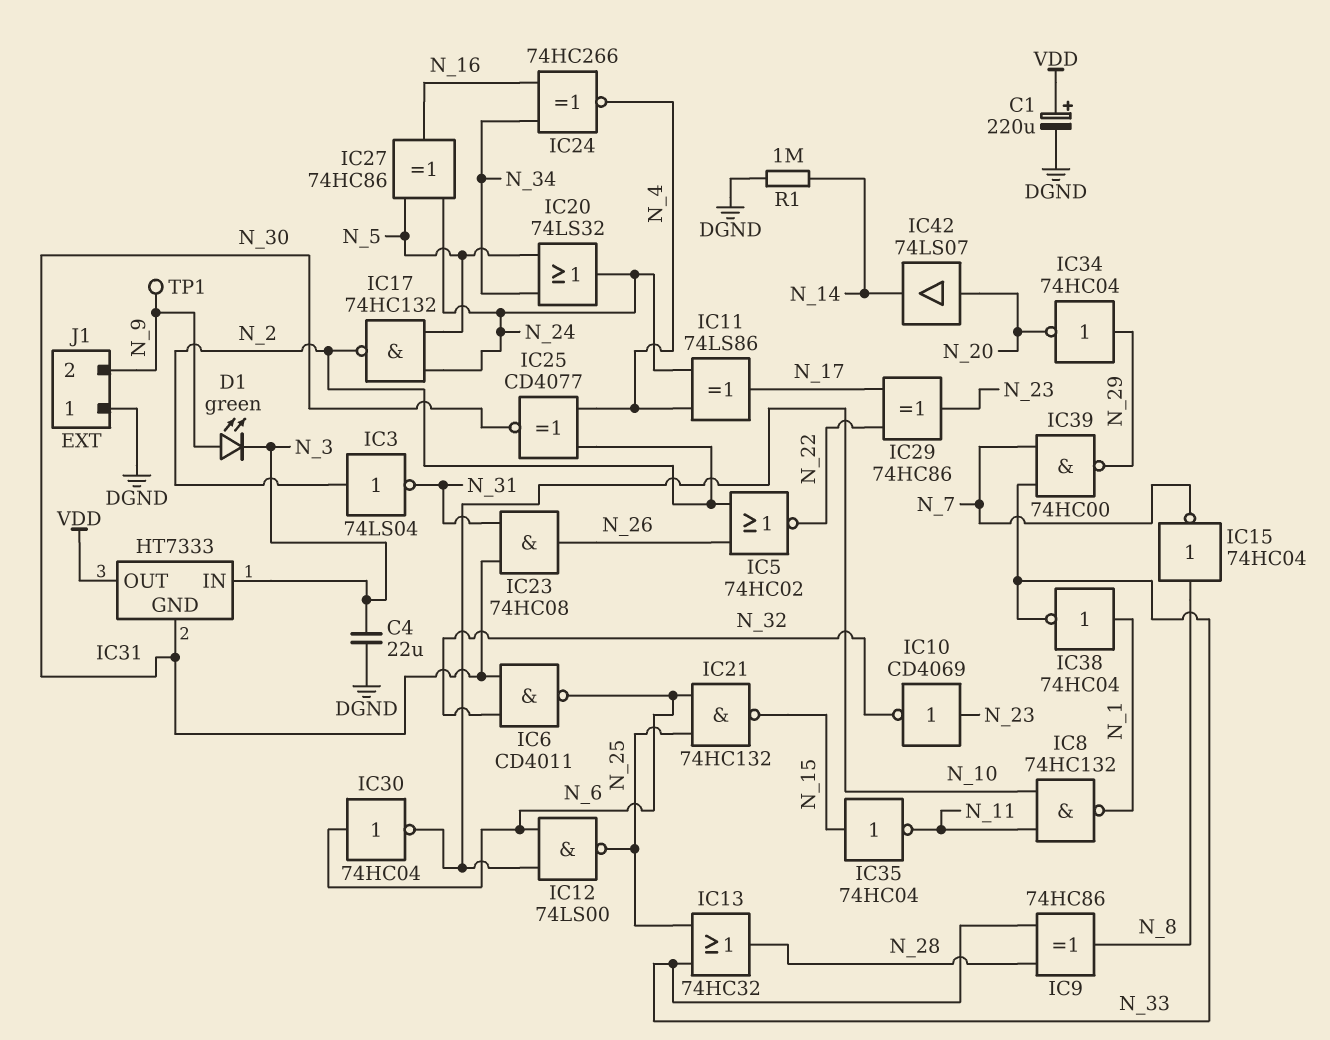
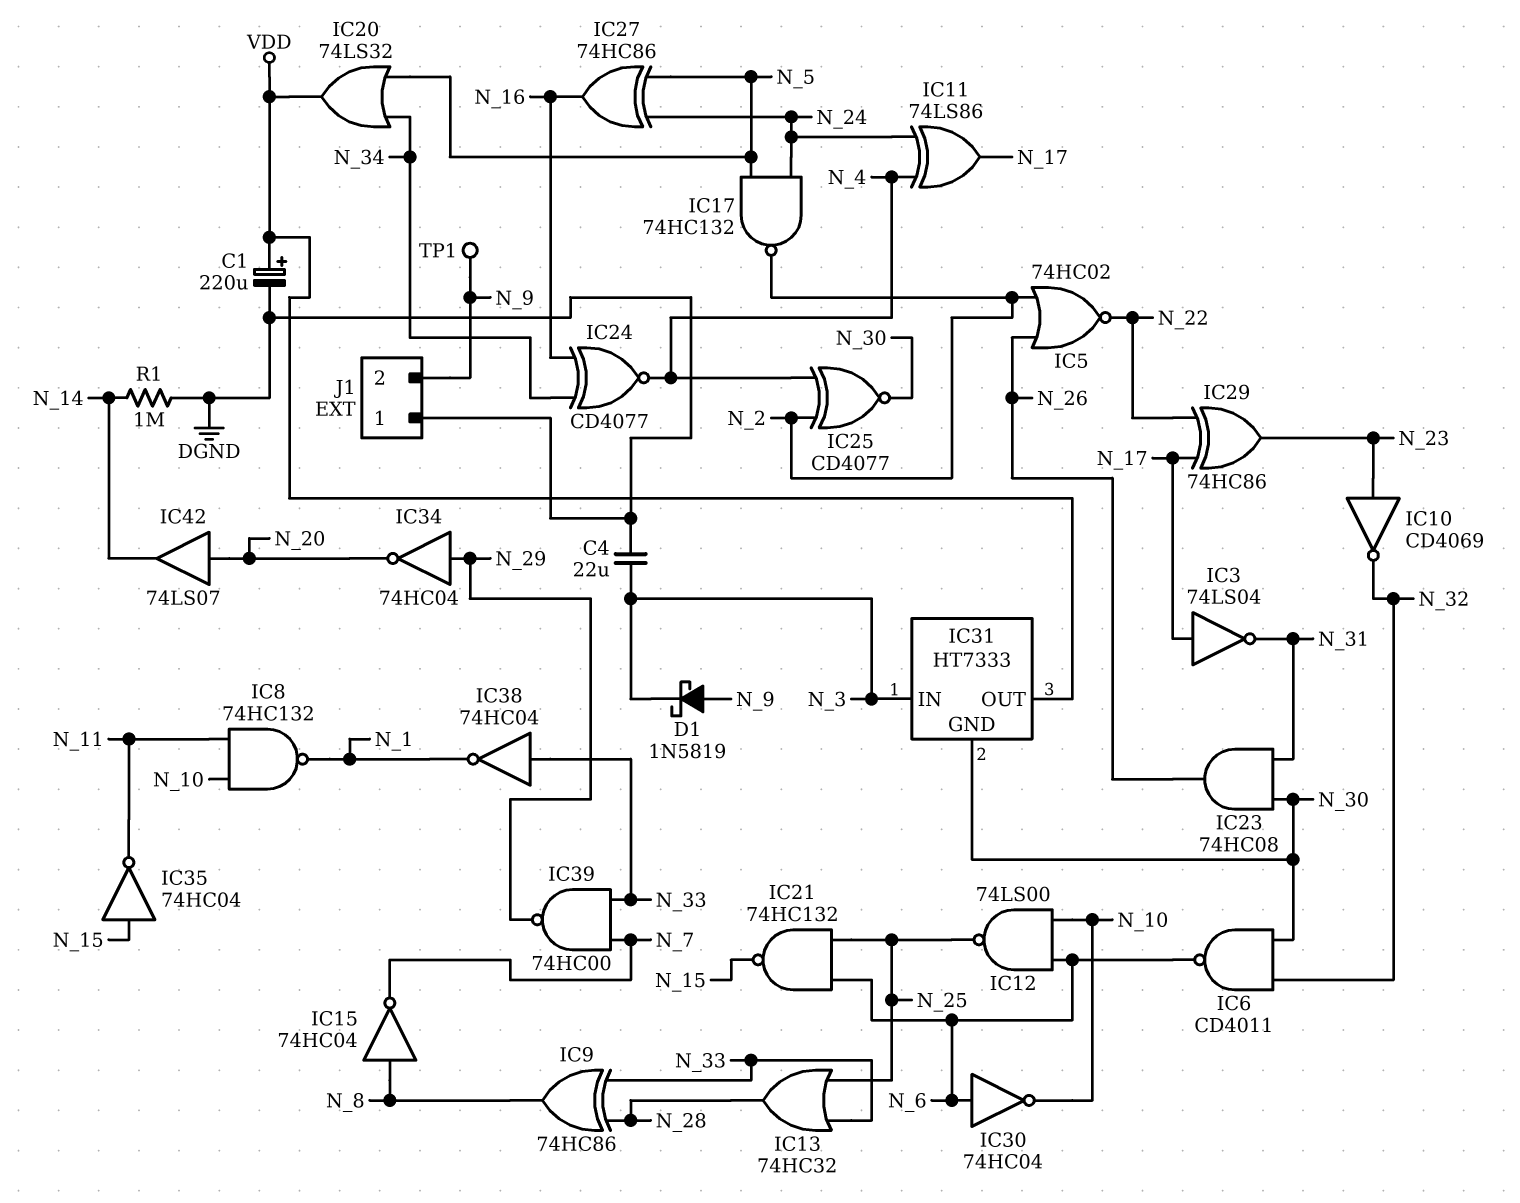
D1: LED green (A N_9, K N_3) -> schottky 1N5819 (A N_9, K N_3)
IC3: NOT 74LS04 (in N_2, out N_31) -> NOT 74LS04 (in N_17, out N_31)
IC20: OR 74LS32 (in N_5, in N_34, out N_24) -> OR 74LS32 (in N_5, in N_34, out VDD)
IC24: XNOR 74HC266 (in N_16, in N_34, out N_4) -> XNOR CD4077 (in N_16, in N_34, out N_4)
IC38: NOT 74HC04 (in N_1, out N_33) -> NOT 74HC04 (in N_33, out N_1)

